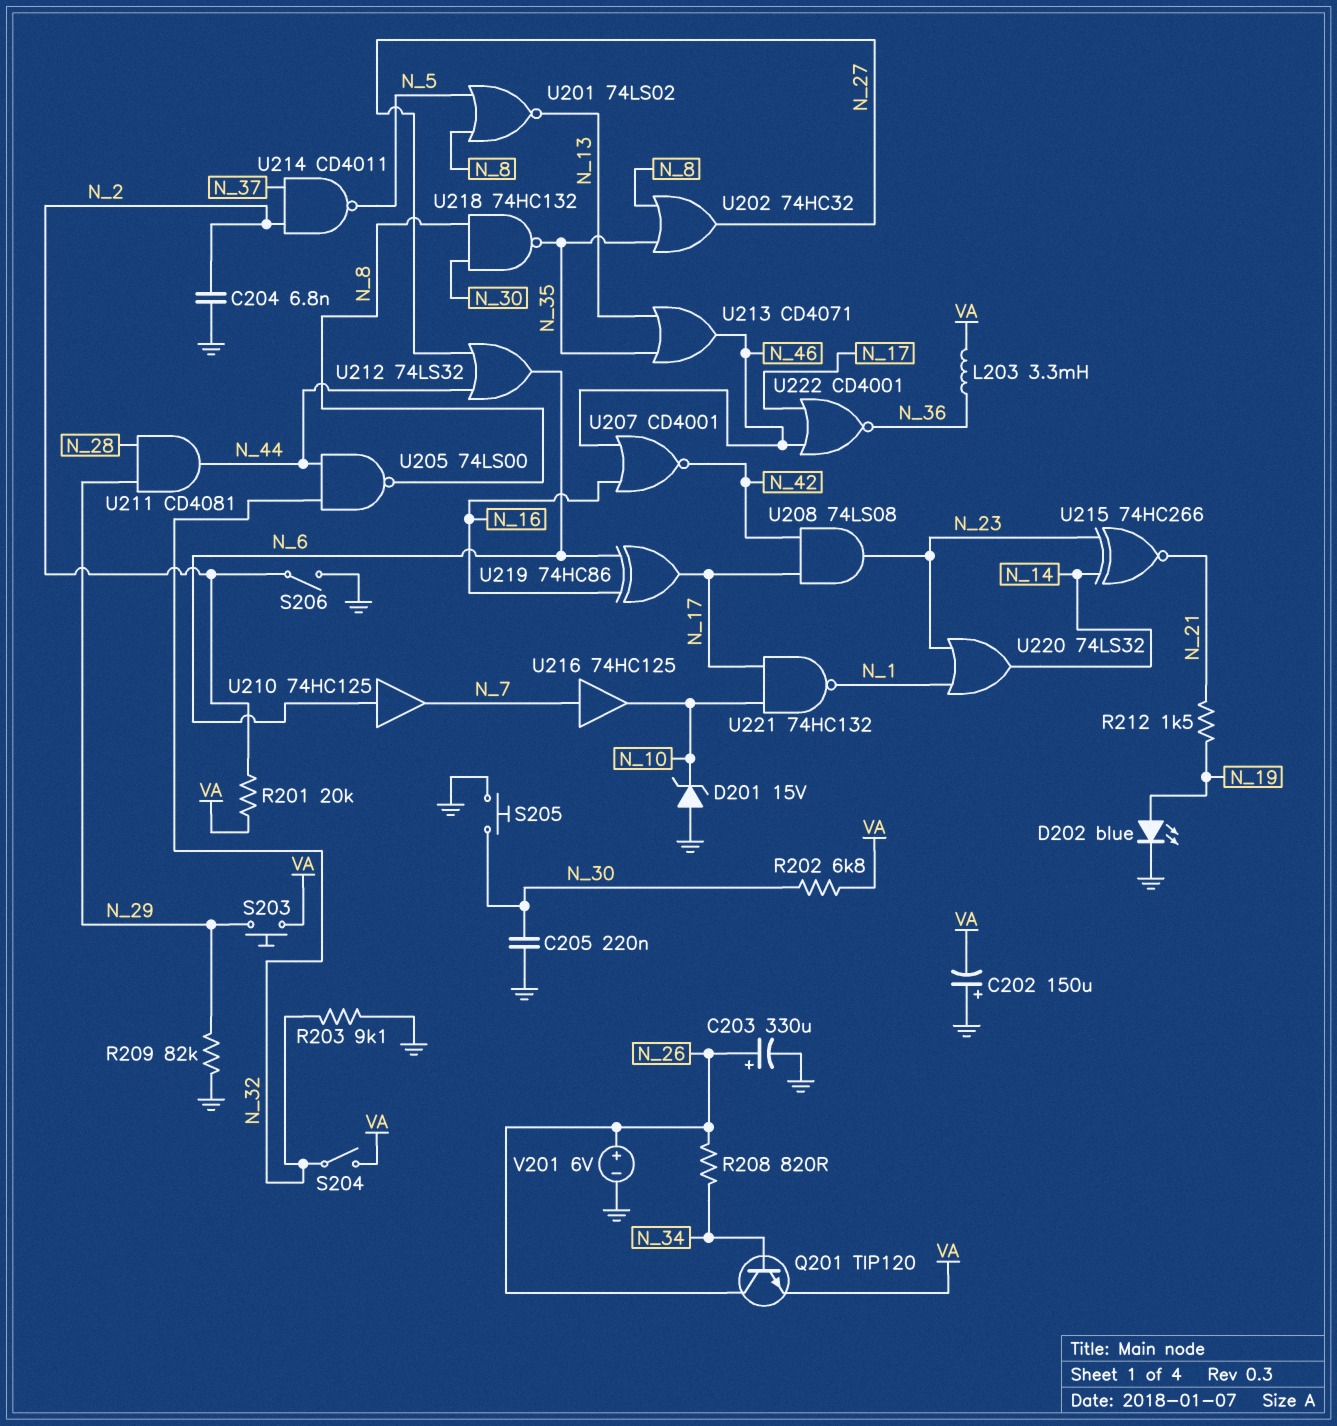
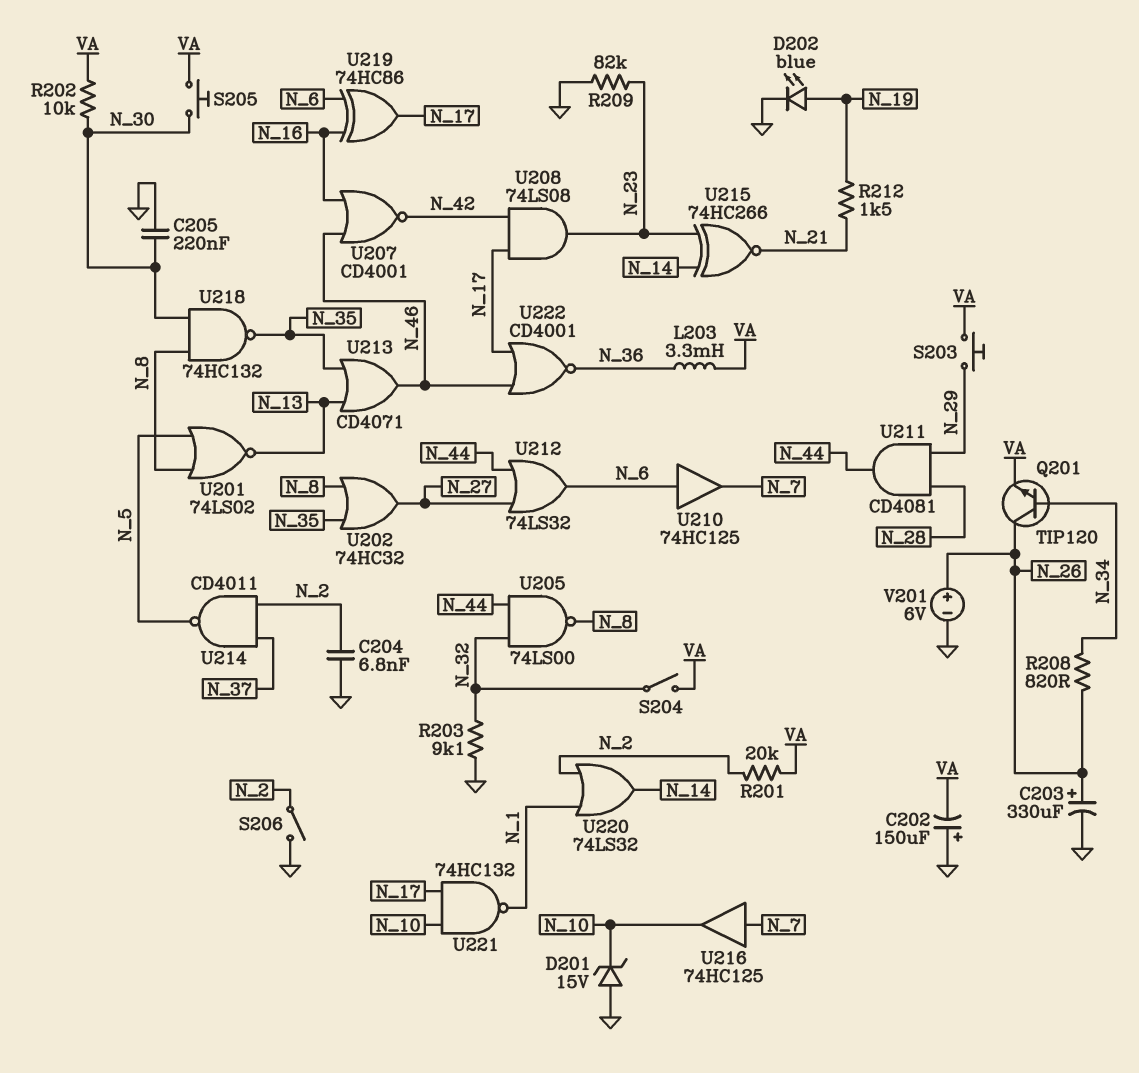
R202: 6.8k (N_30, VA) -> 10k (N_30, VA)
R209: 82k (GND, N_29) -> 82k (GND, N_23)
S205: button (GND, N_30) -> button (N_30, VA)
U220: OR 74LS32 (in N_1, in N_23, out N_14) -> OR 74LS32 (in N_1, in N_2, out N_14)

